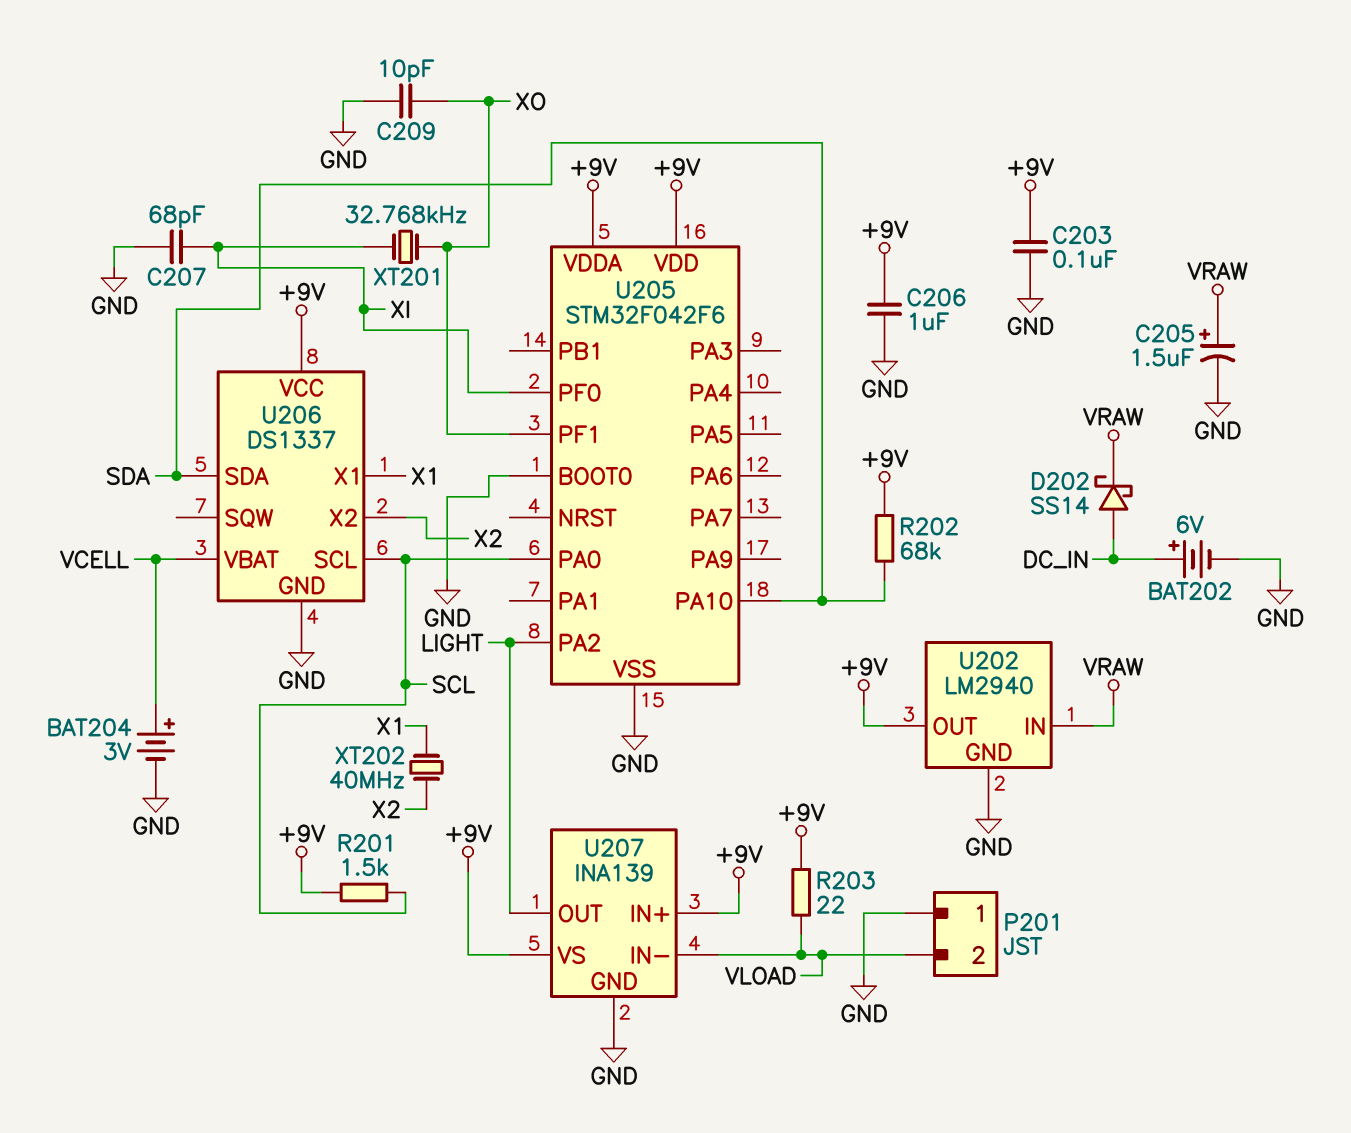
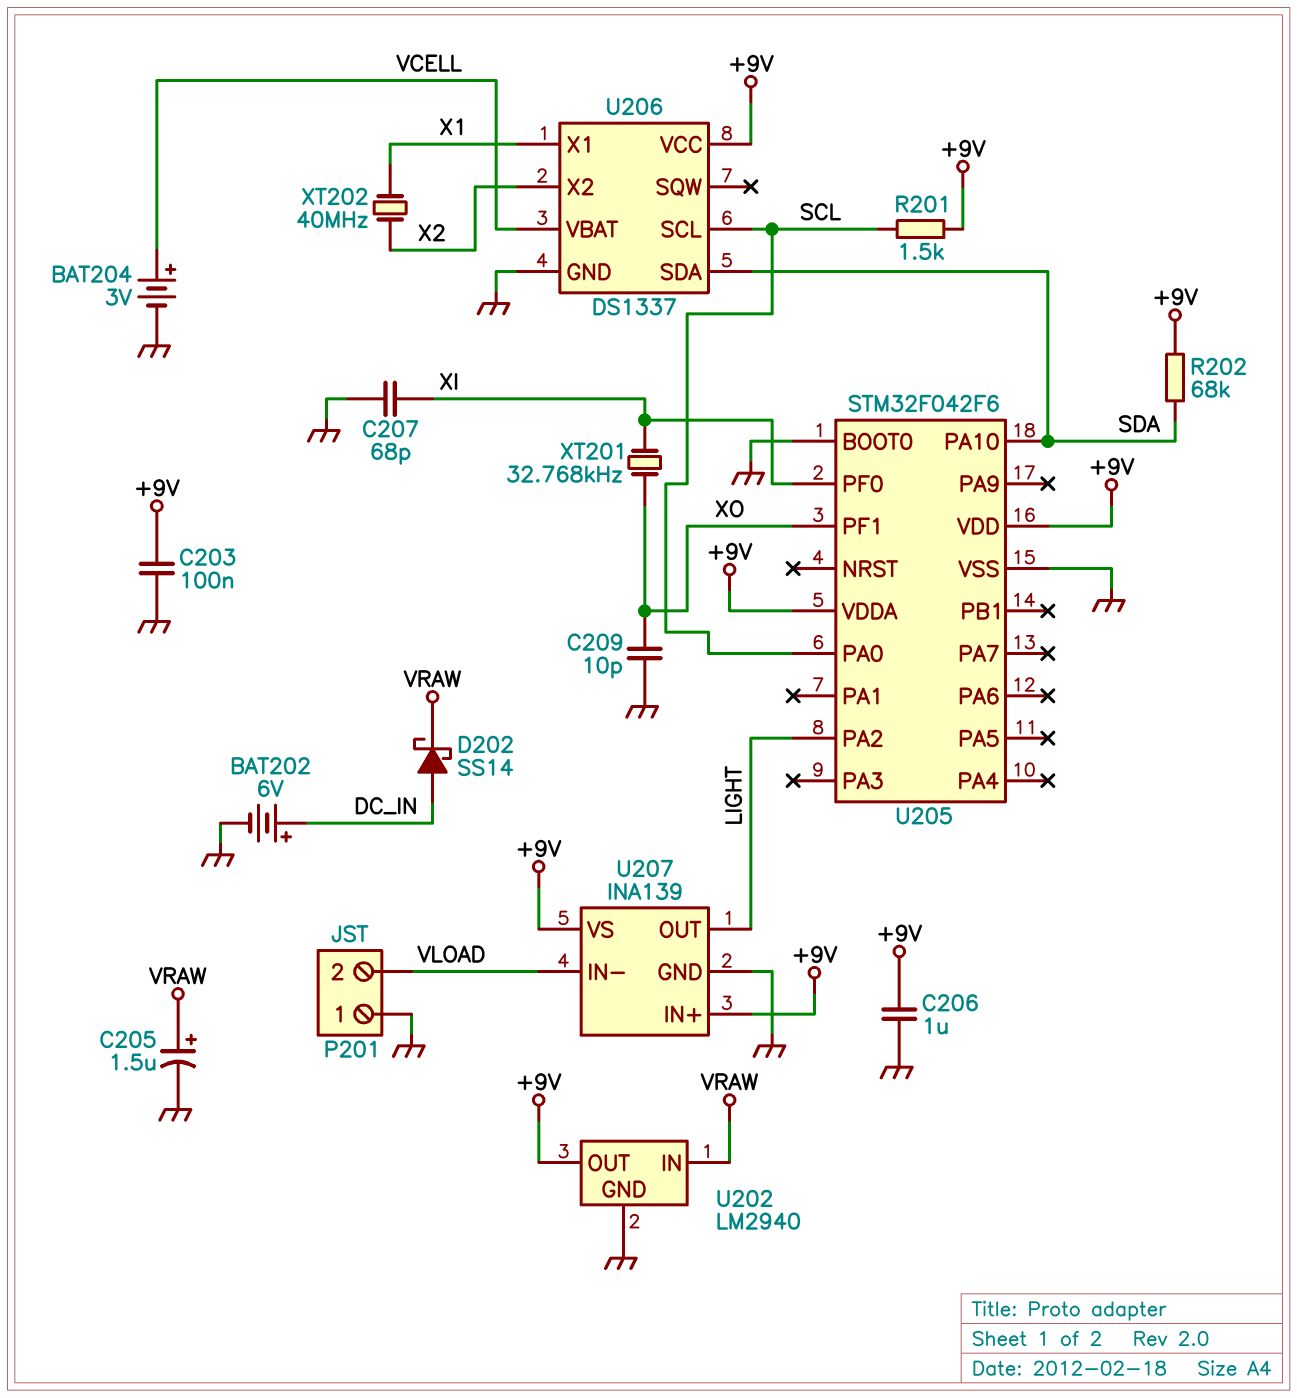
R203: 22 (+9V, VLOAD) -> none

